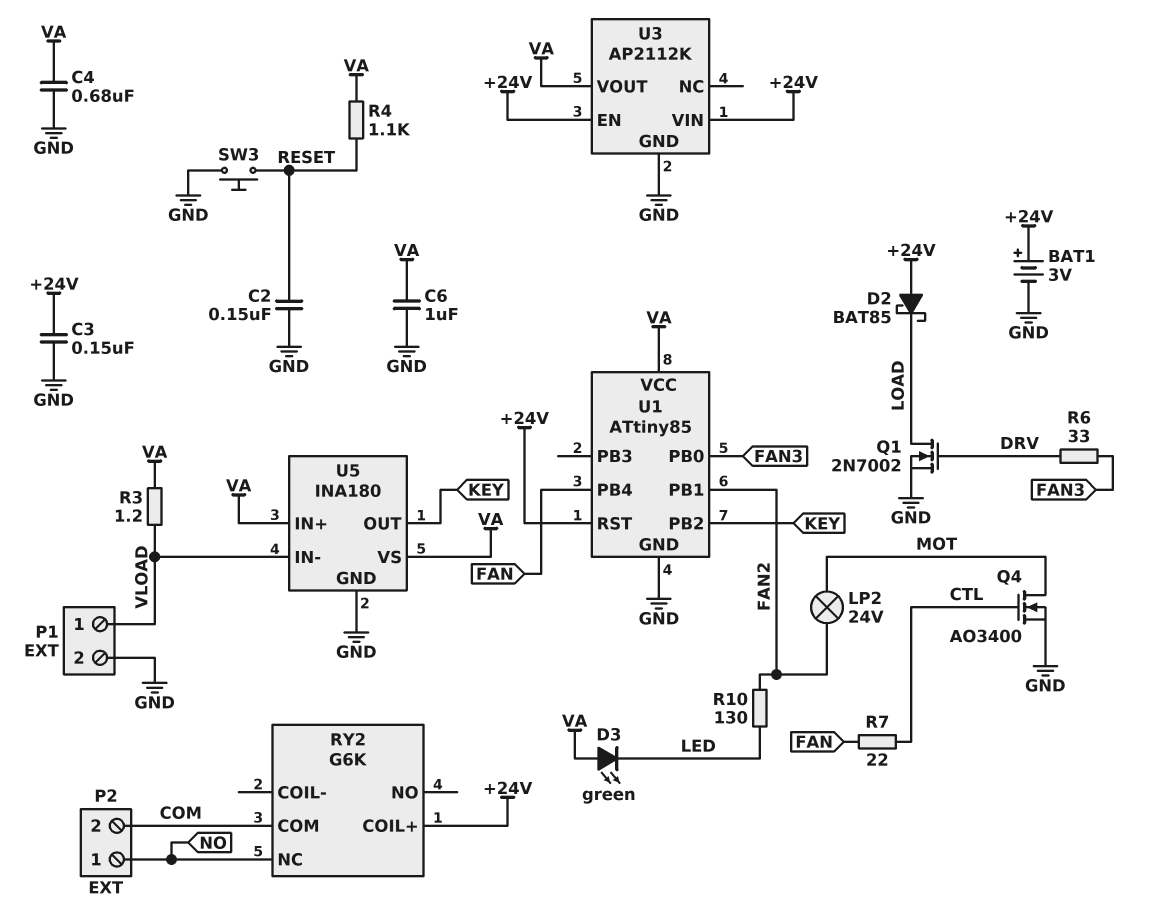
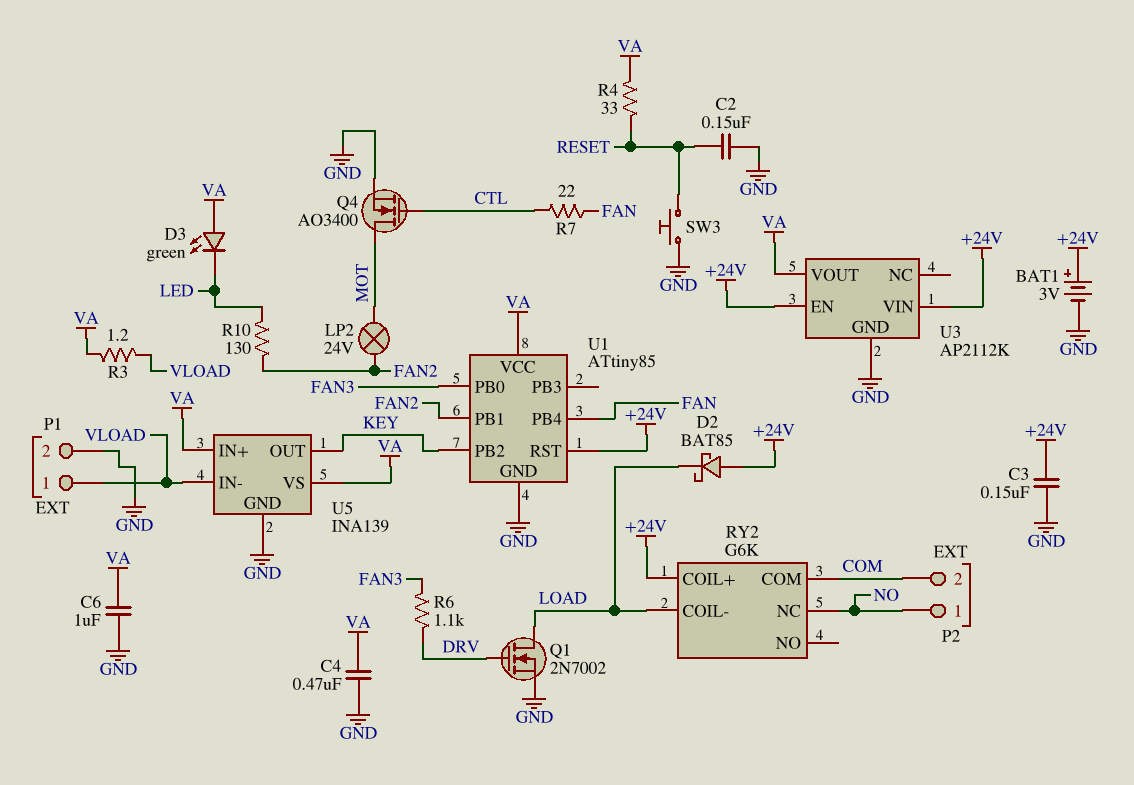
C4: 680nF (GND, VA) -> 470nF (GND, VA)
R4: 1.1k (RESET, VA) -> 33 (RESET, VA)
R6: 33 (DRV, FAN3) -> 1.1k (DRV, FAN3)
RY2 pin COIL-: none -> LOAD
U5: INA180 -> INA139

